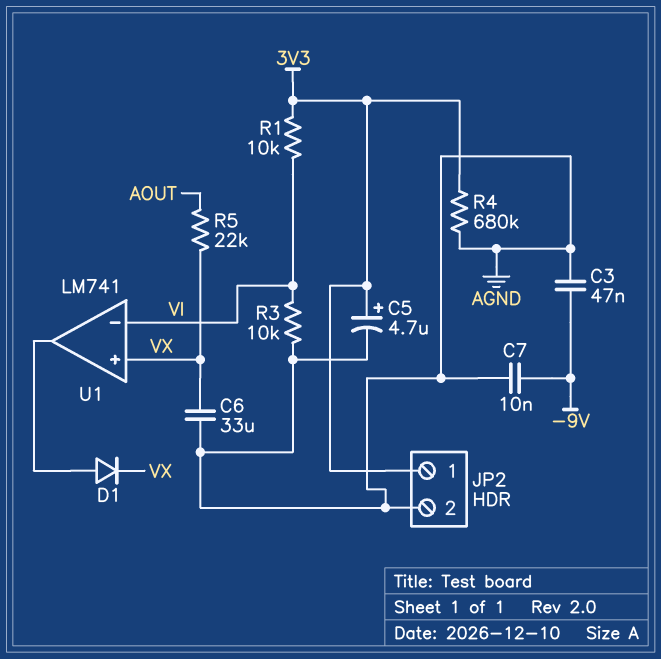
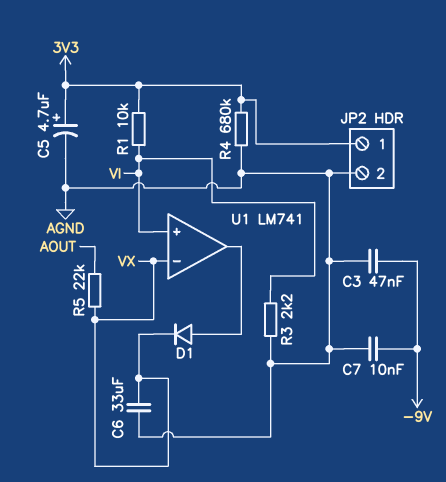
R3: 10k (AGND, VI) -> 2.2k (AGND, VI)
U1 pin in+: VX -> VI
U1 pin in-: VI -> VX

